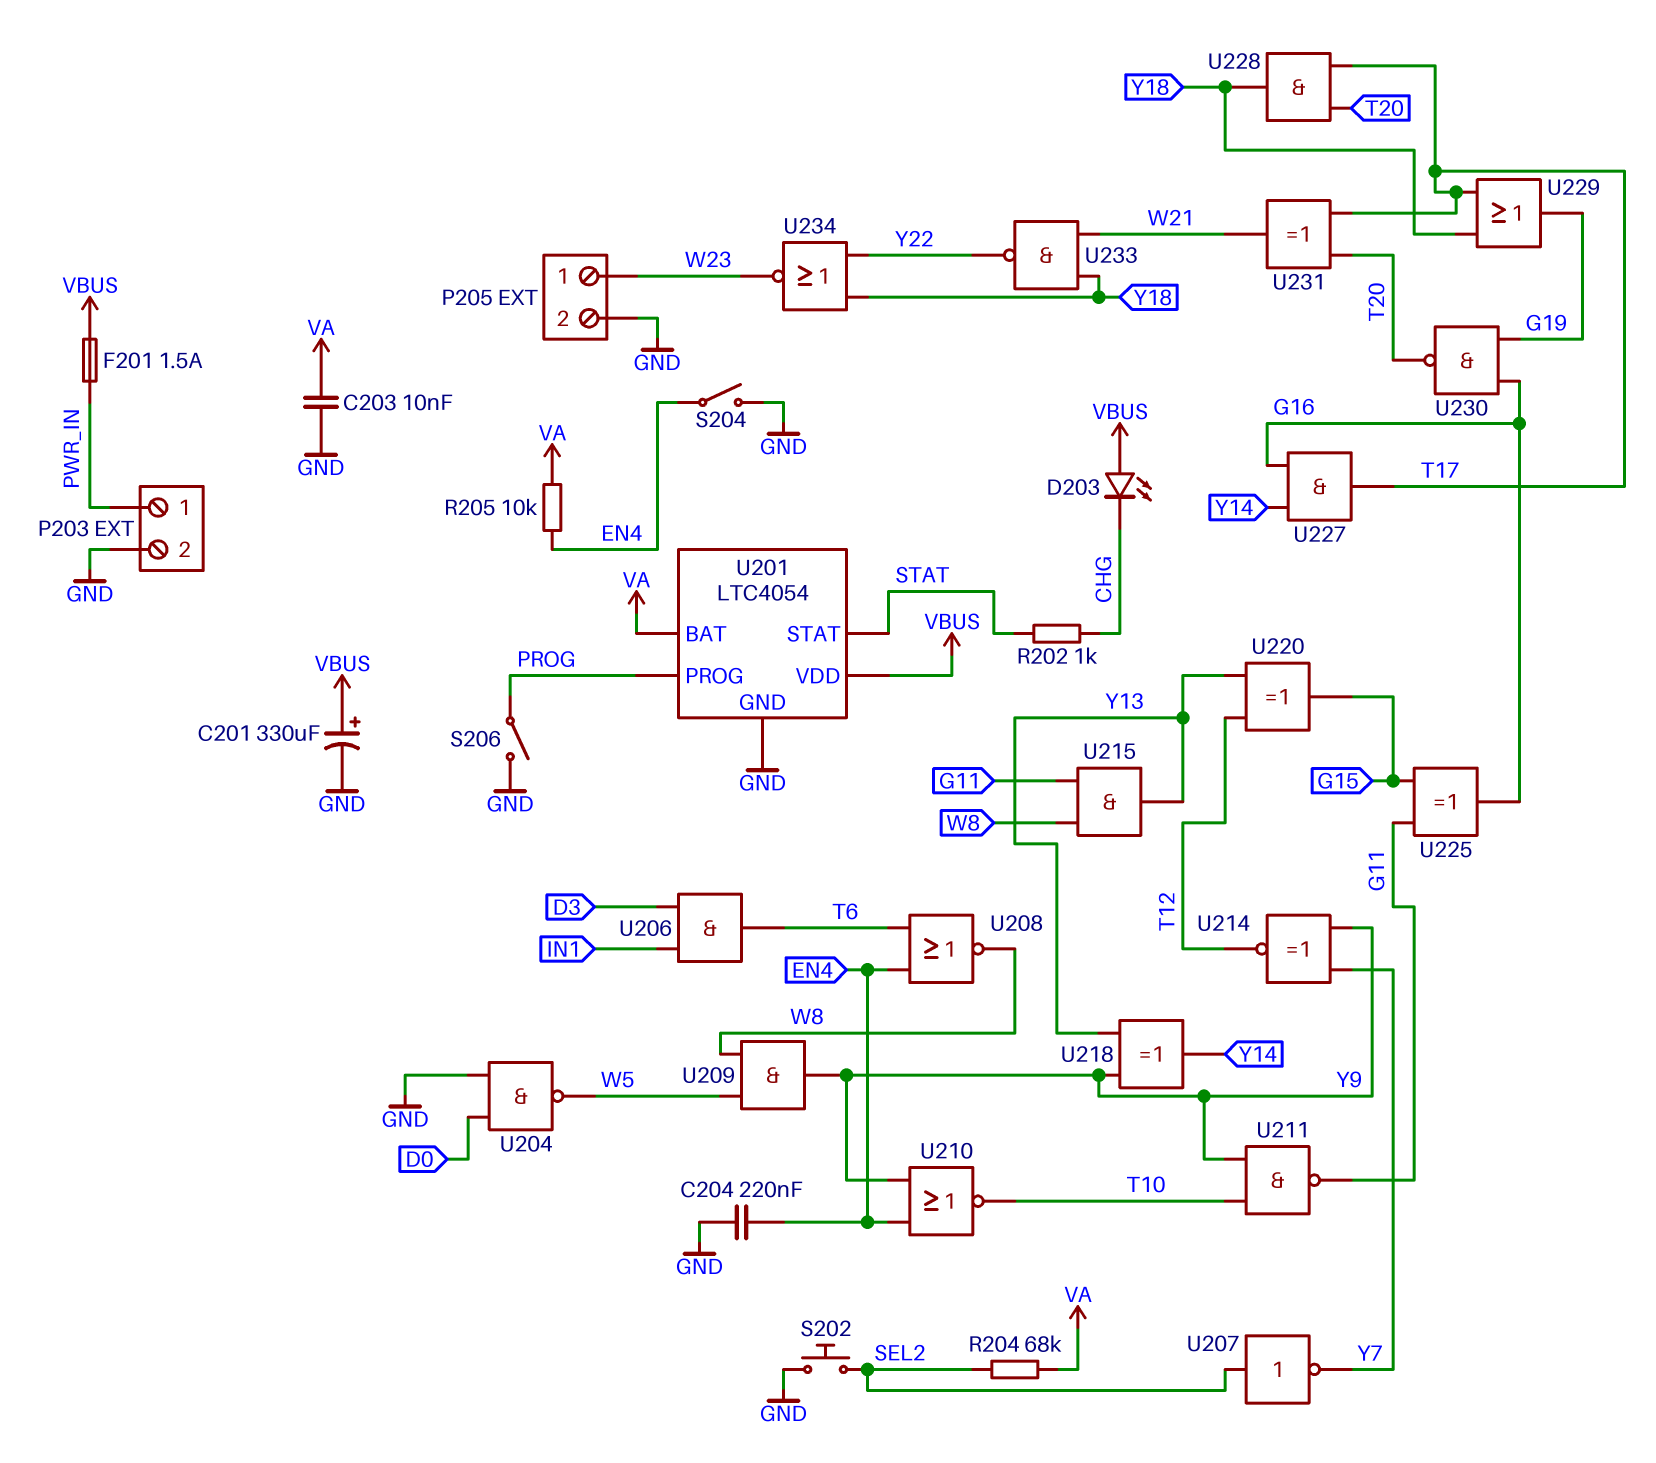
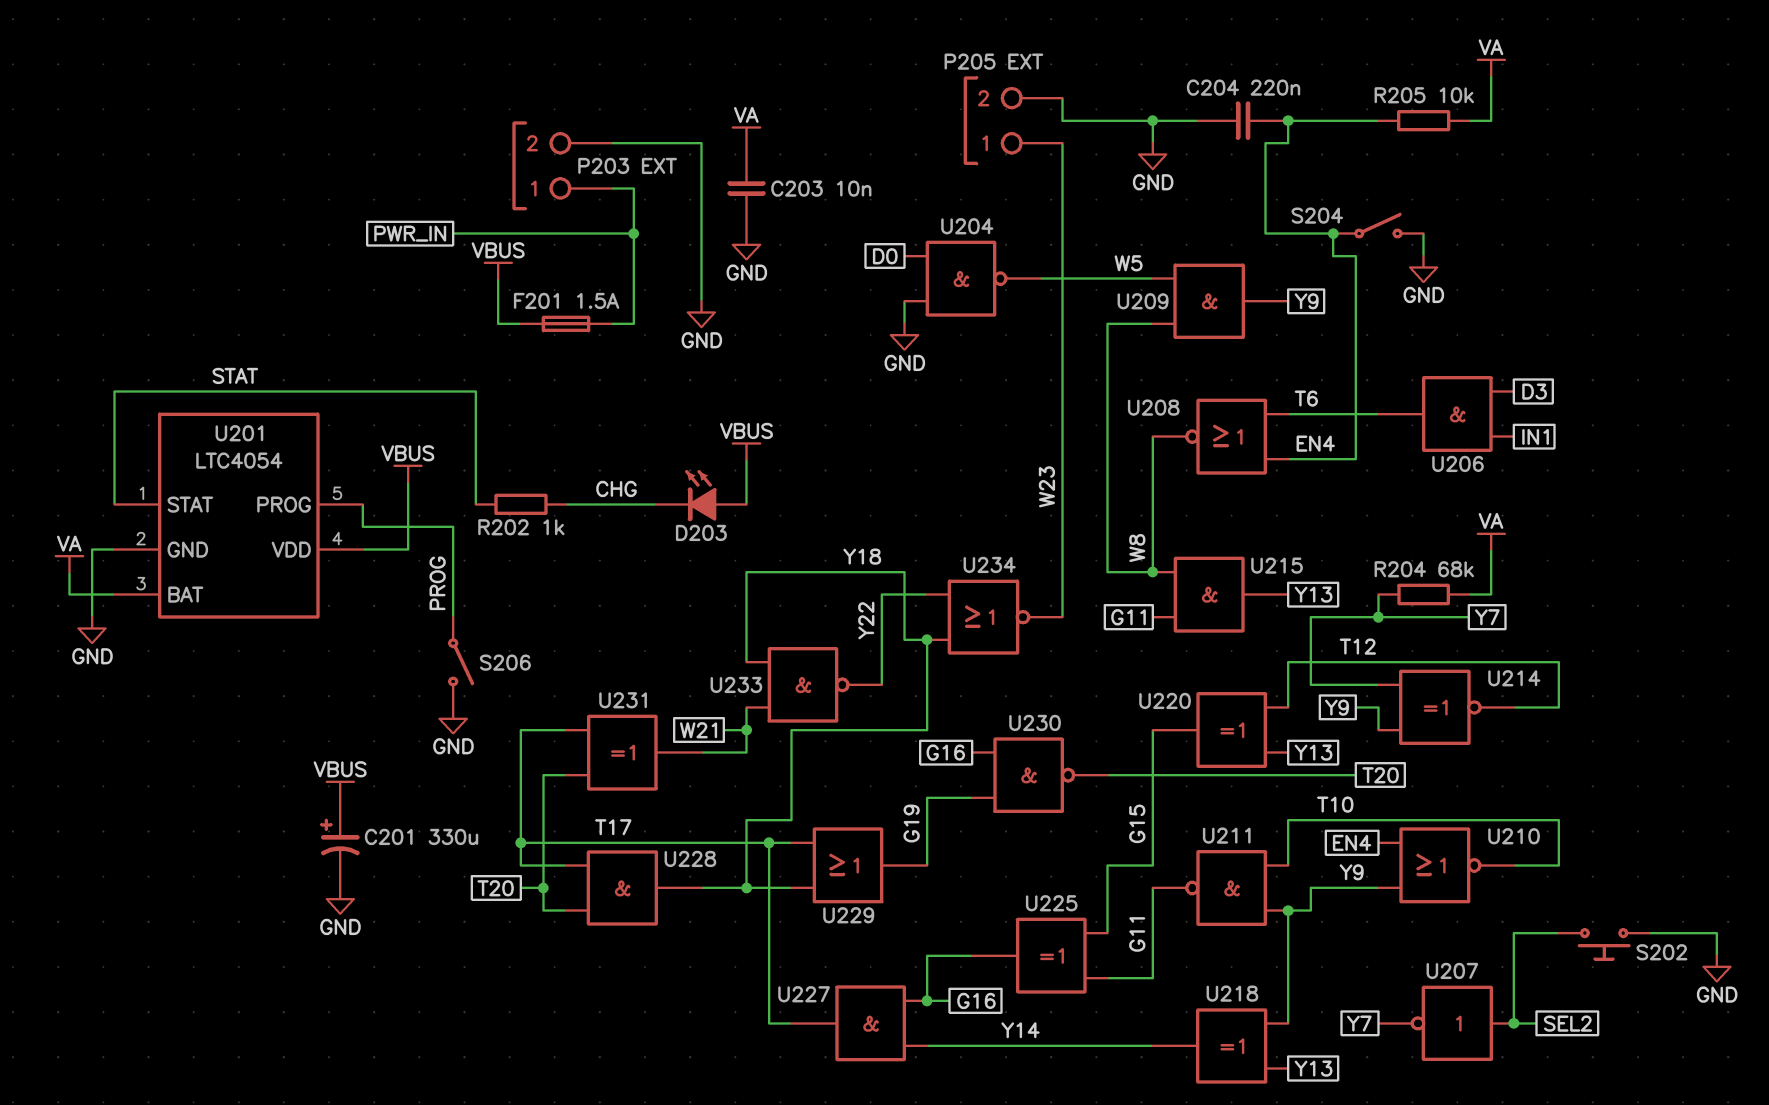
R204: 68k (SEL2, VA) -> 68k (VA, Y7)

